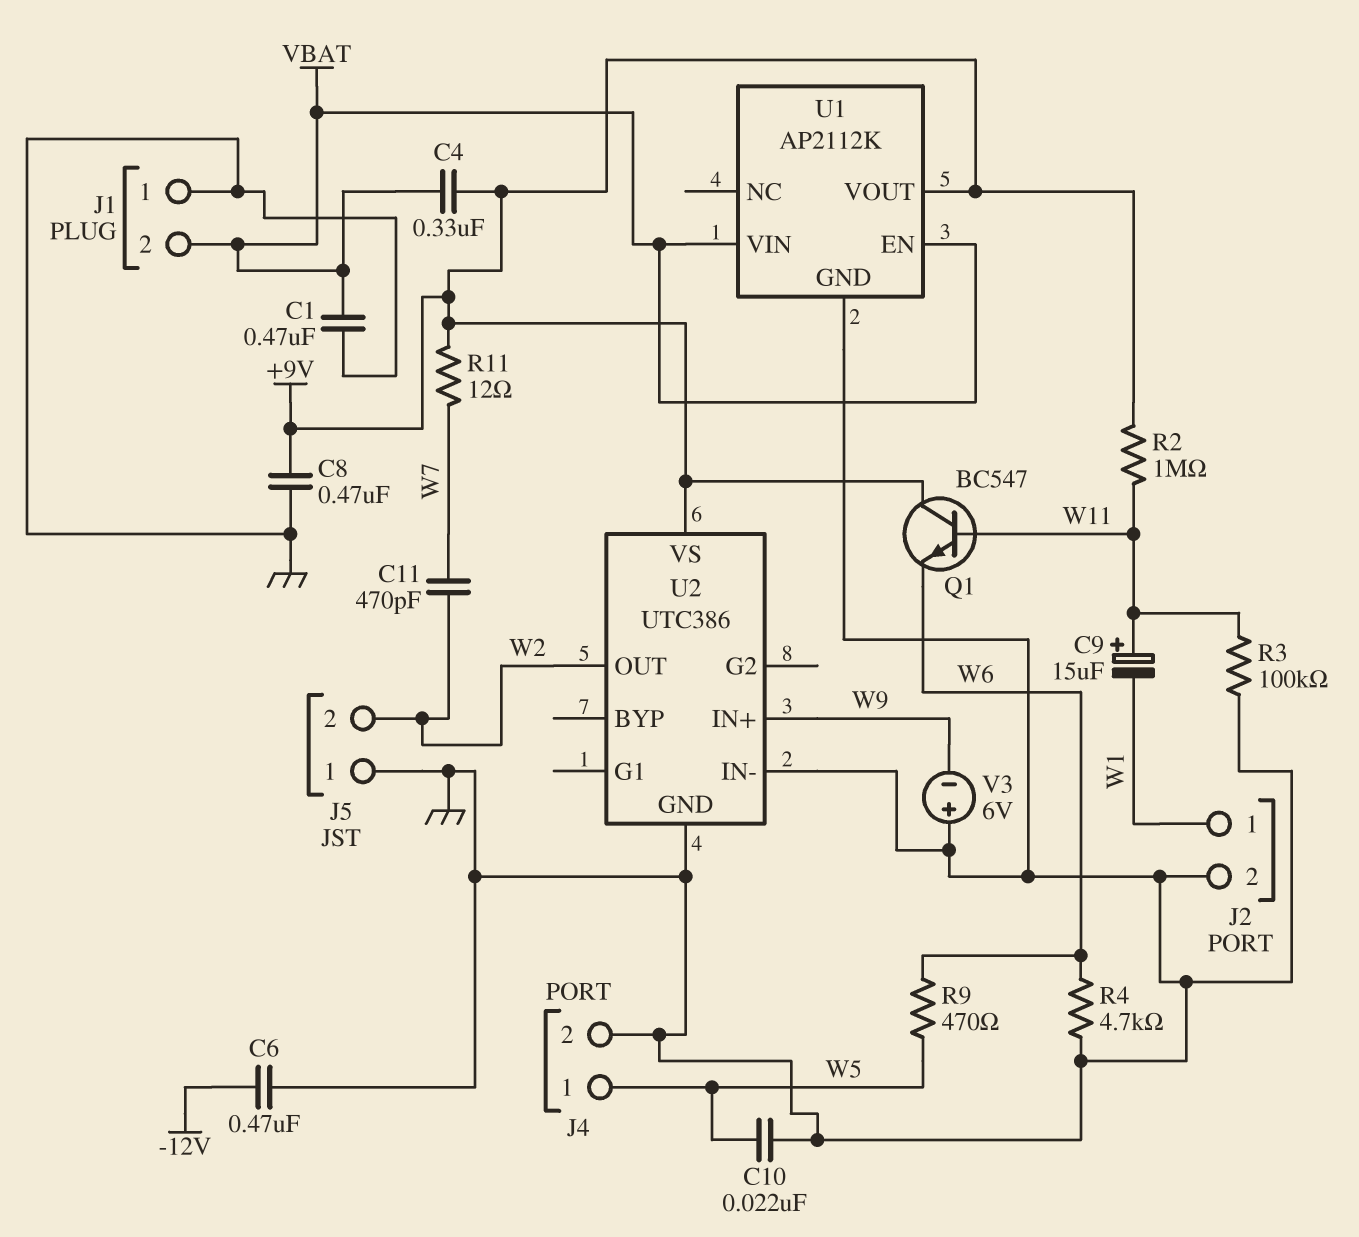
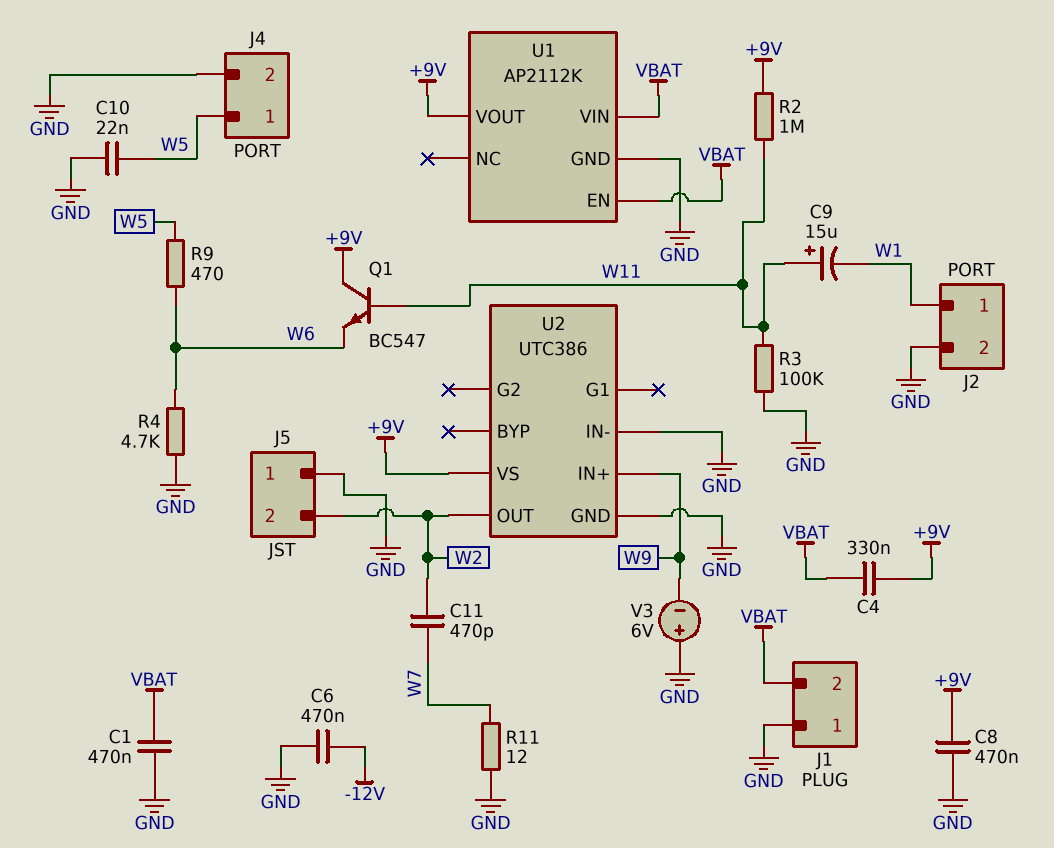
R11: 12 (+9V, W7) -> 12 (GND, W7)

